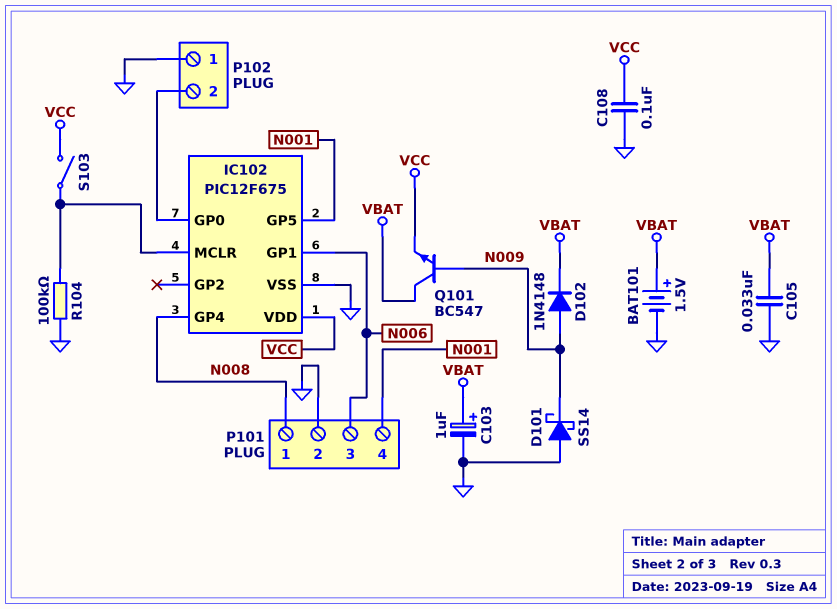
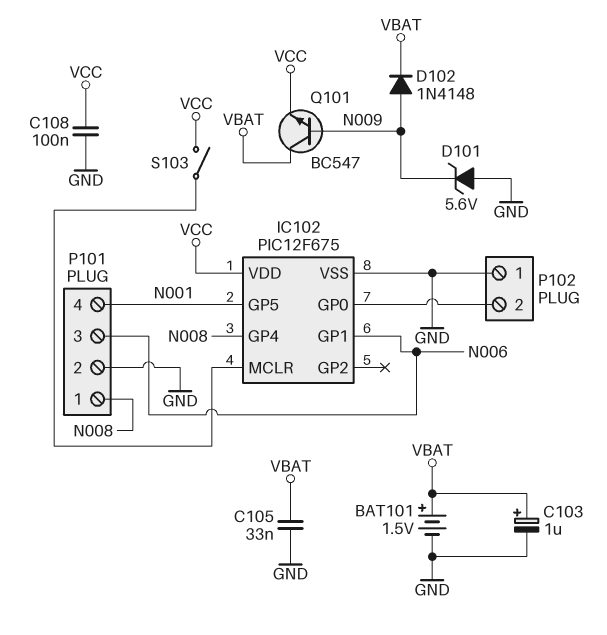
D101: schottky SS14 (A GND, K N009) -> zener 5.6V (A GND, K N009)
R104: 100k (GND, IC102/MCLR) -> none

